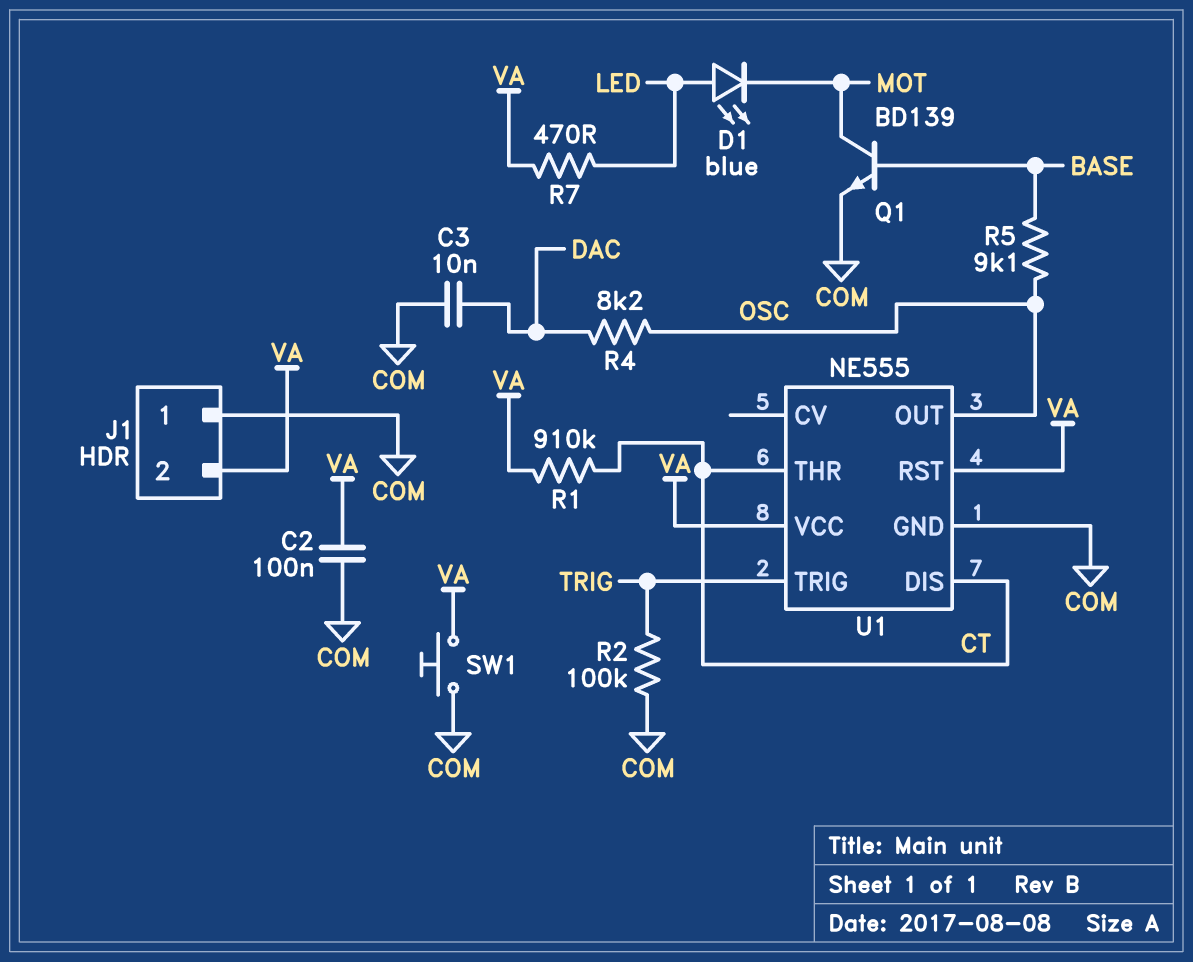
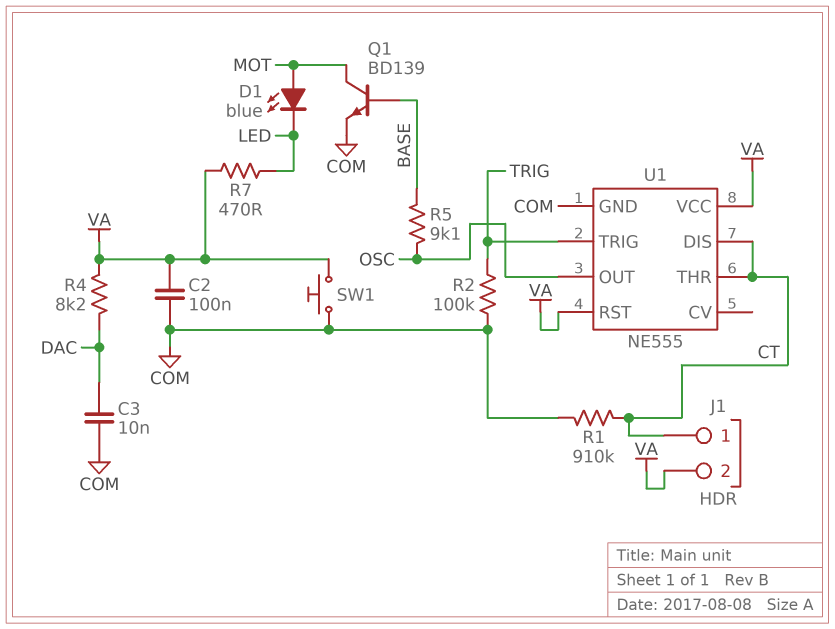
D1: LED blue (A LED, K MOT) -> LED blue (A MOT, K LED)
J1 pin 1: COM -> CT
R1: 910k (CT, VA) -> 910k (COM, CT)
R4: 8.2k (DAC, OSC) -> 8.2k (DAC, VA)

